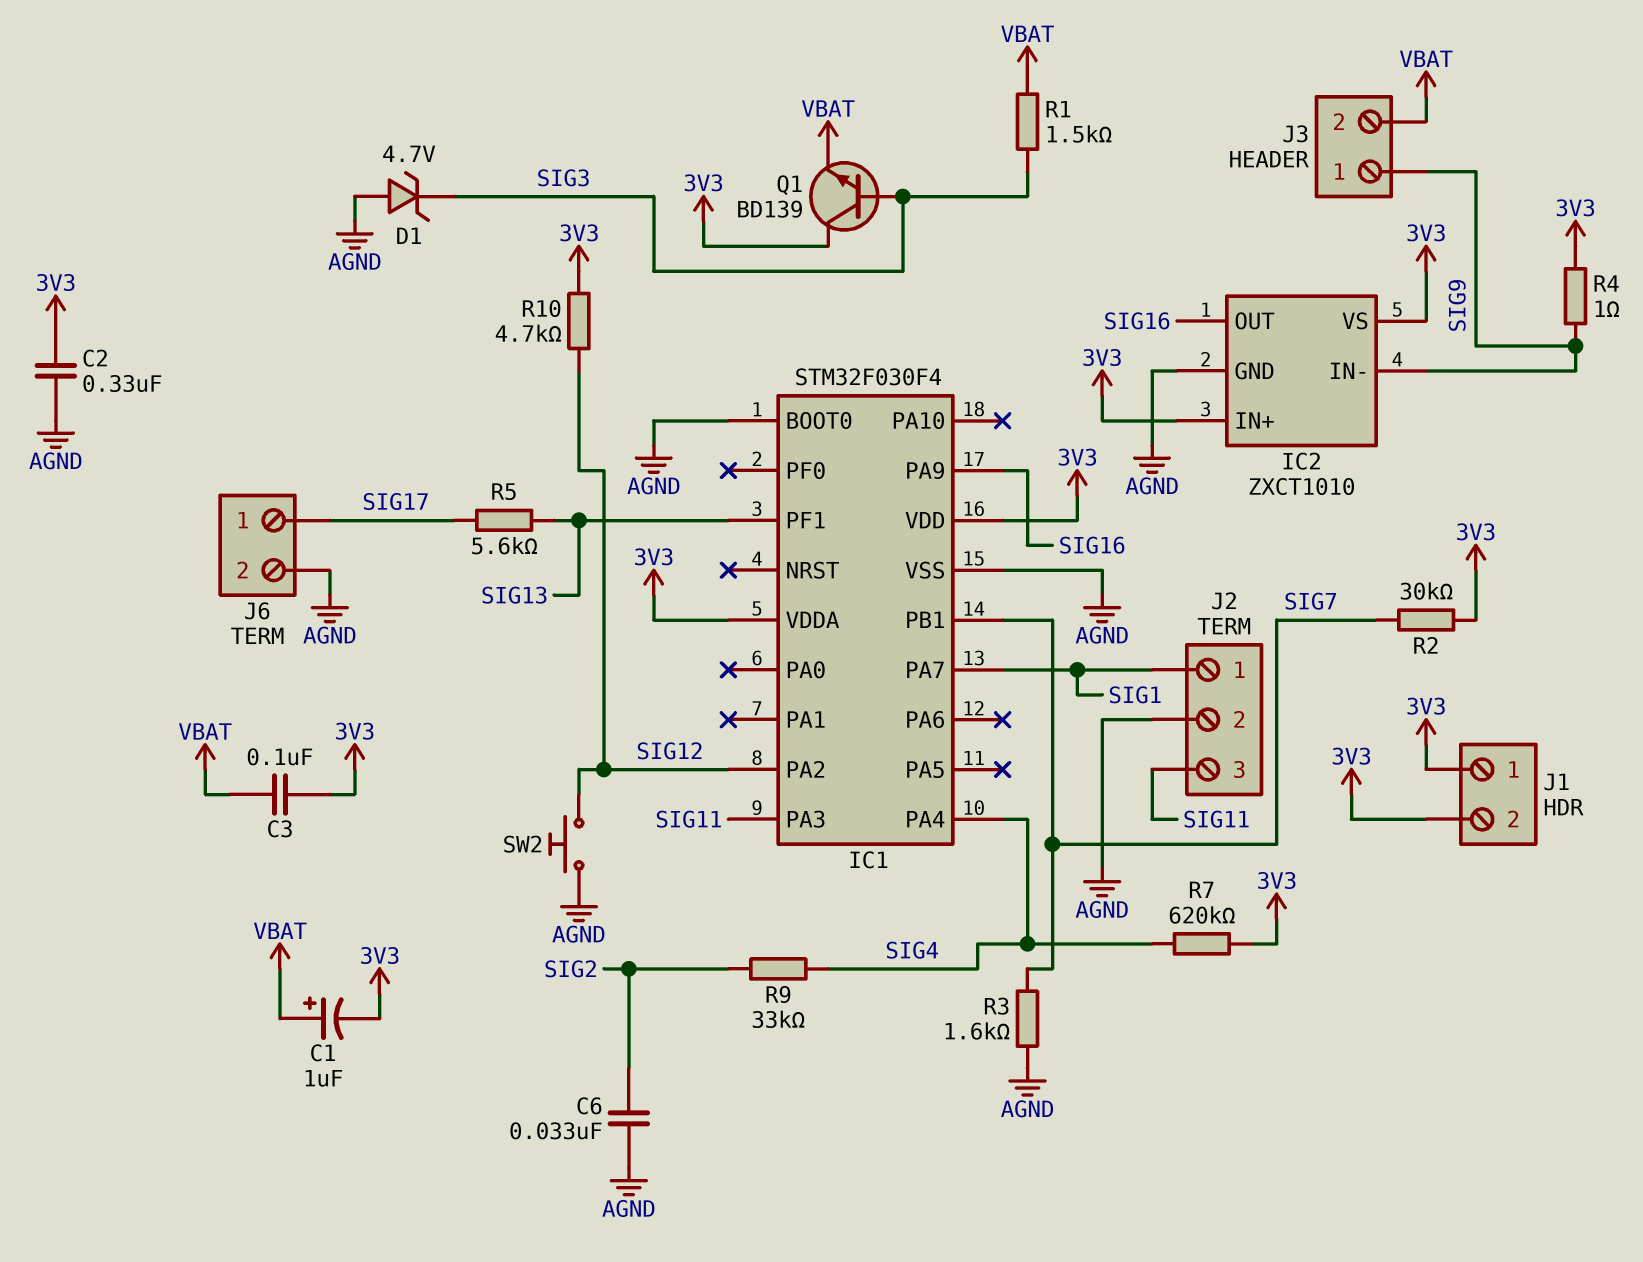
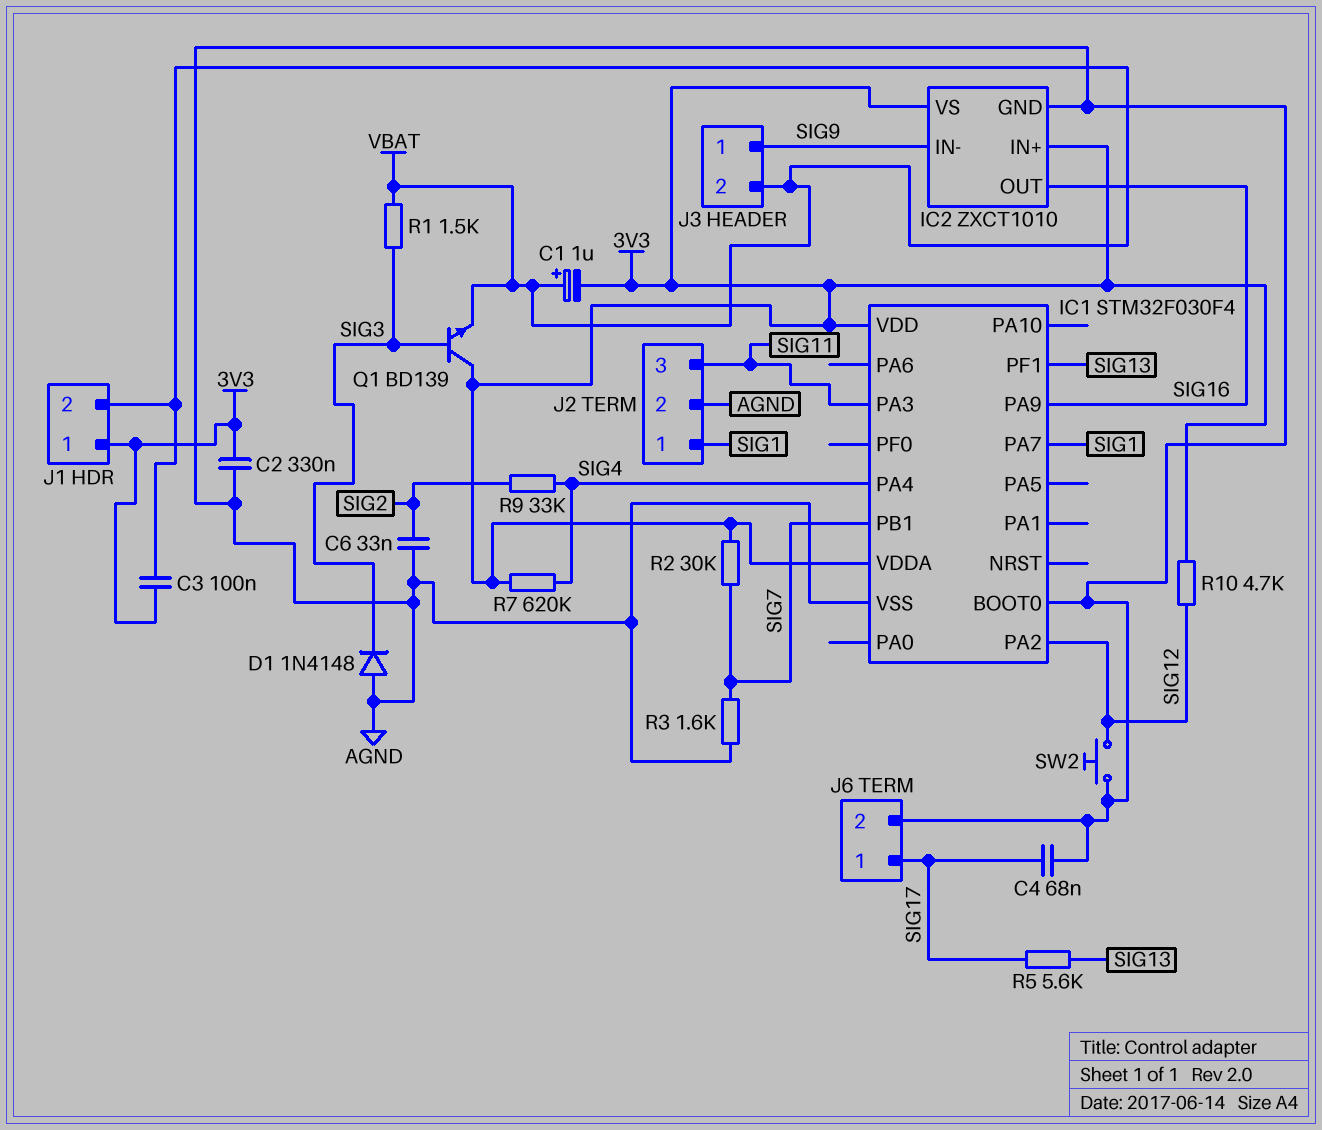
C4: none -> 68nF (AGND, SIG17)
D1: zener 4.7V (A AGND, K SIG3) -> diode 1N4148 (A AGND, K SIG3)
J1 pin 2: 3V3 -> VBAT
R4: 1 (3V3, SIG9) -> none

